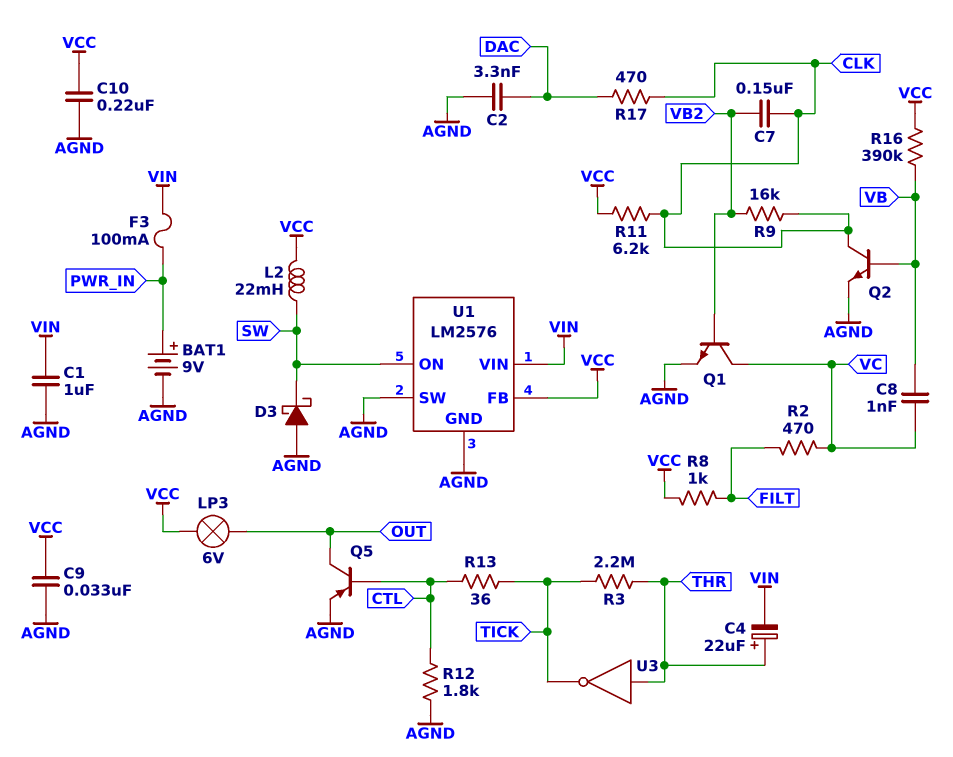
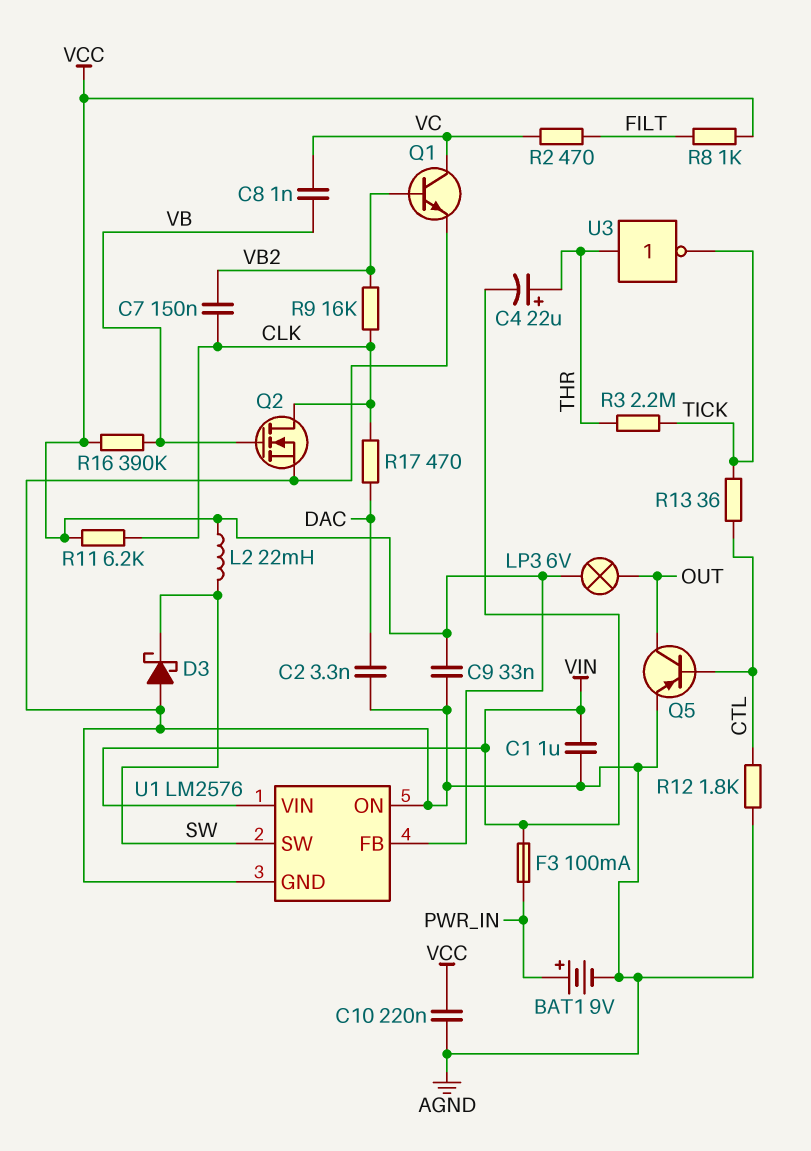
Q2: NPN (B VB, C CLK, E AGND) -> NMOS (G VB, D CLK, S AGND)
U1 pin ON: SW -> AGND
U1 pin SW: AGND -> SW

